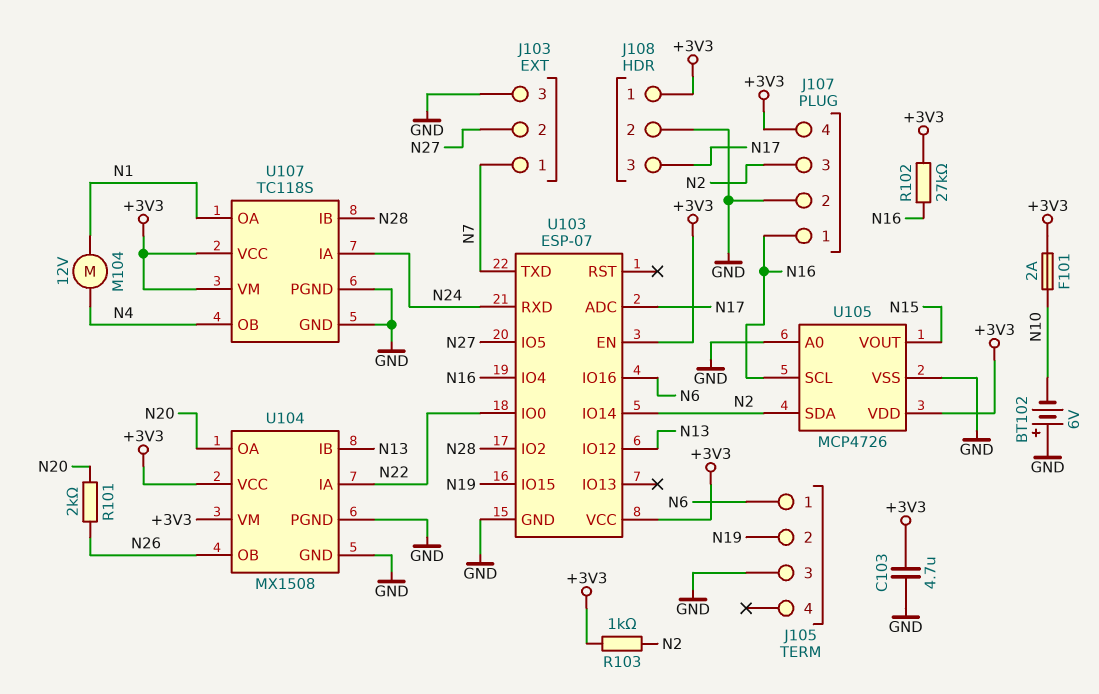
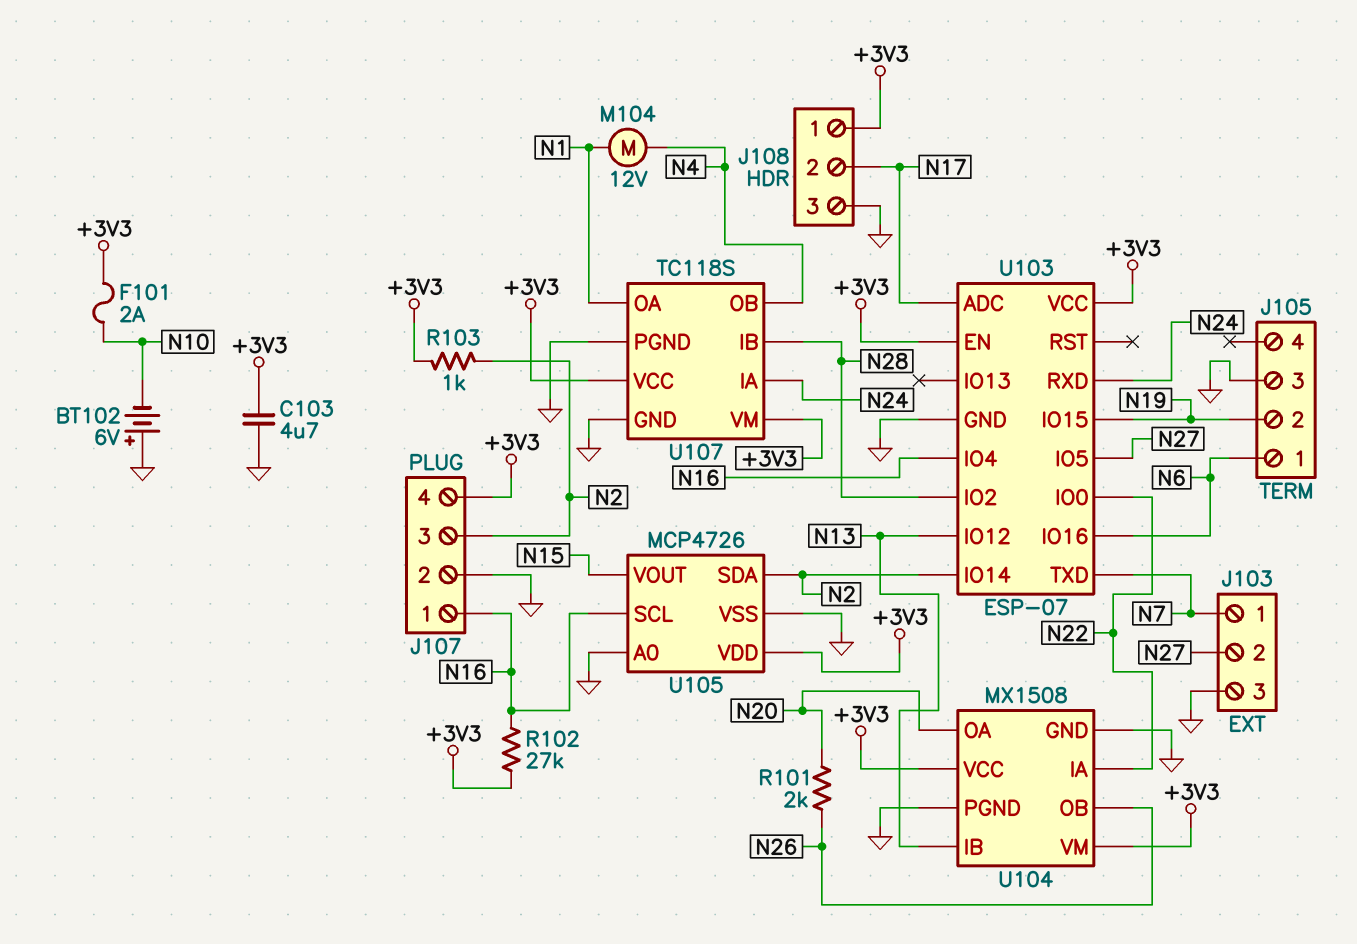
J108 pin 2: GND -> N17
J108 pin 3: N17 -> GND

